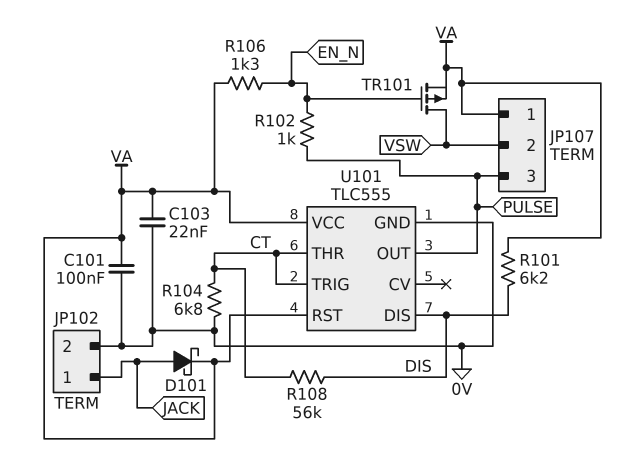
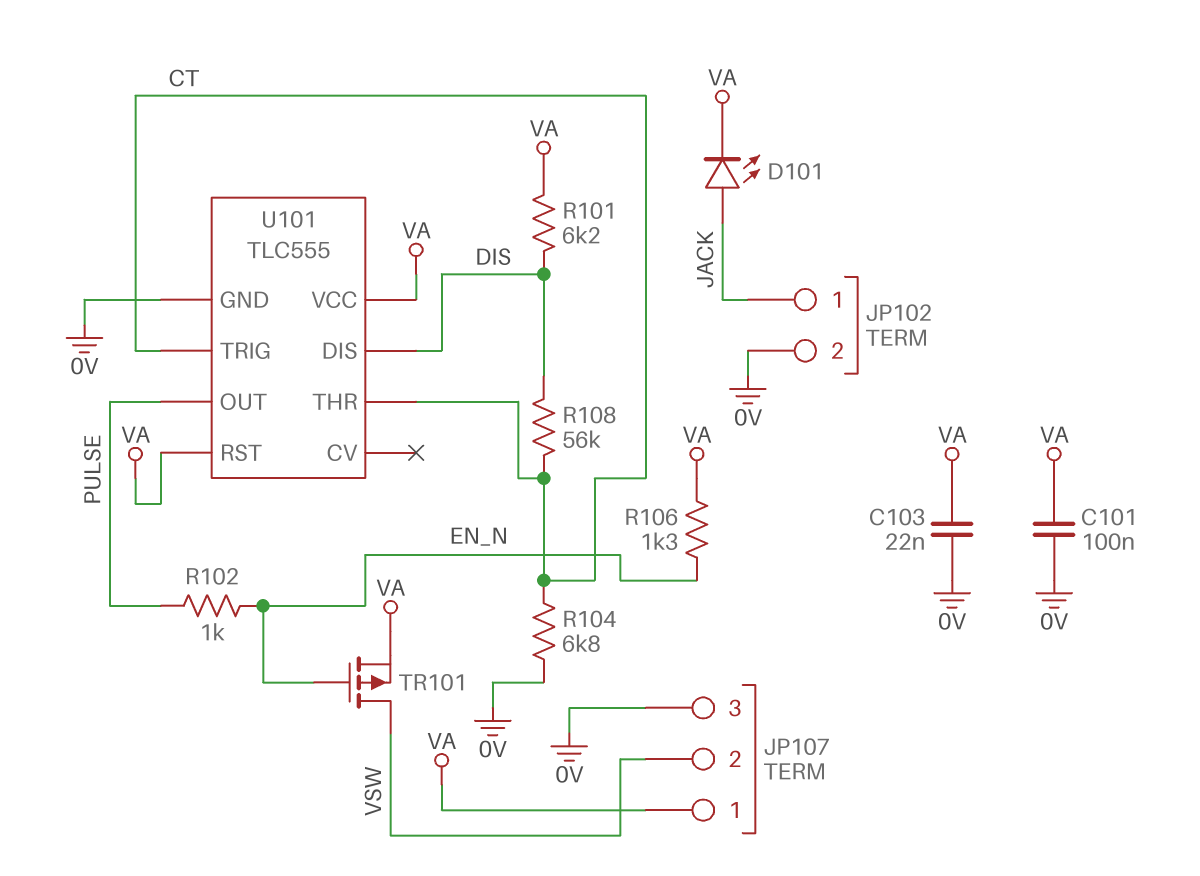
D101: schottky (A JACK, K VA) -> LED (A JACK, K VA)
JP107 pin 3: PULSE -> 0V

